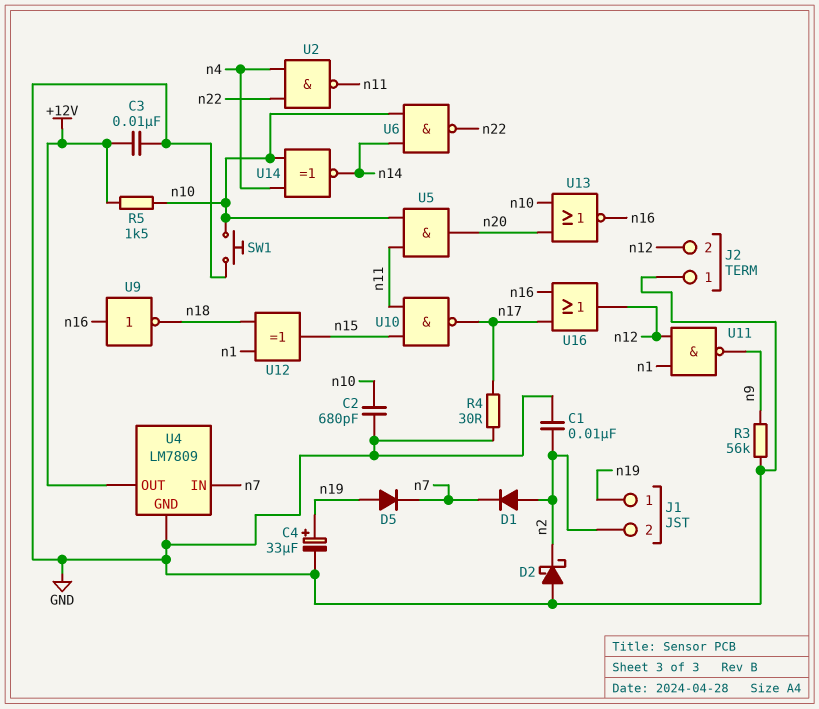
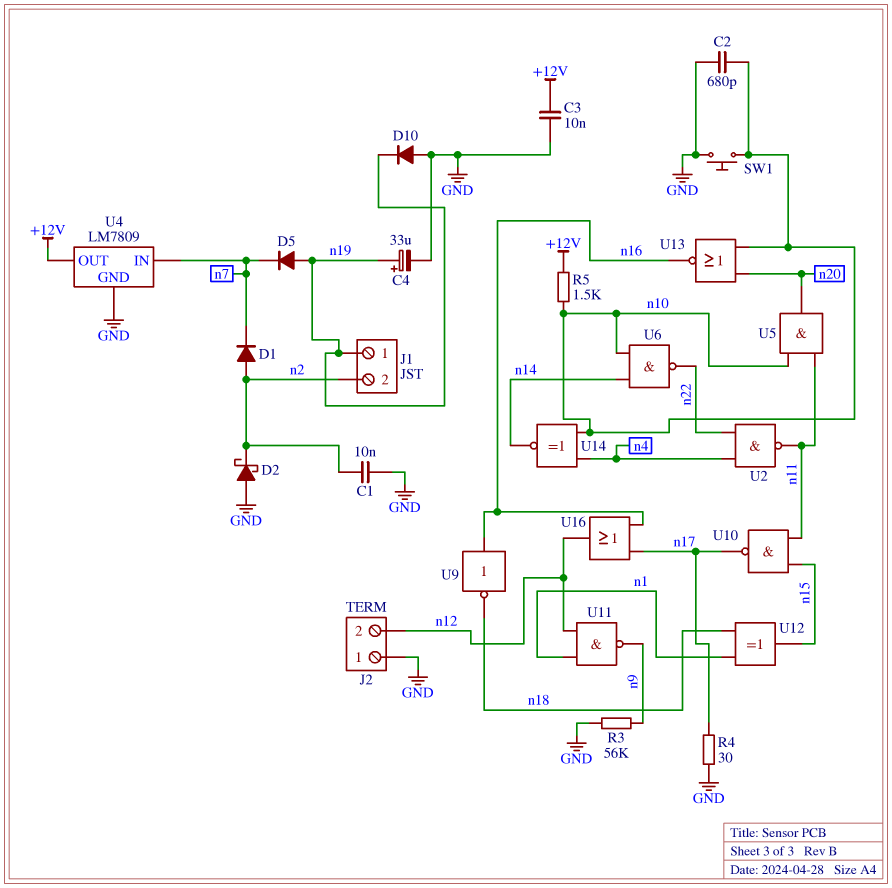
D10: none -> diode (A GND, K n19)

